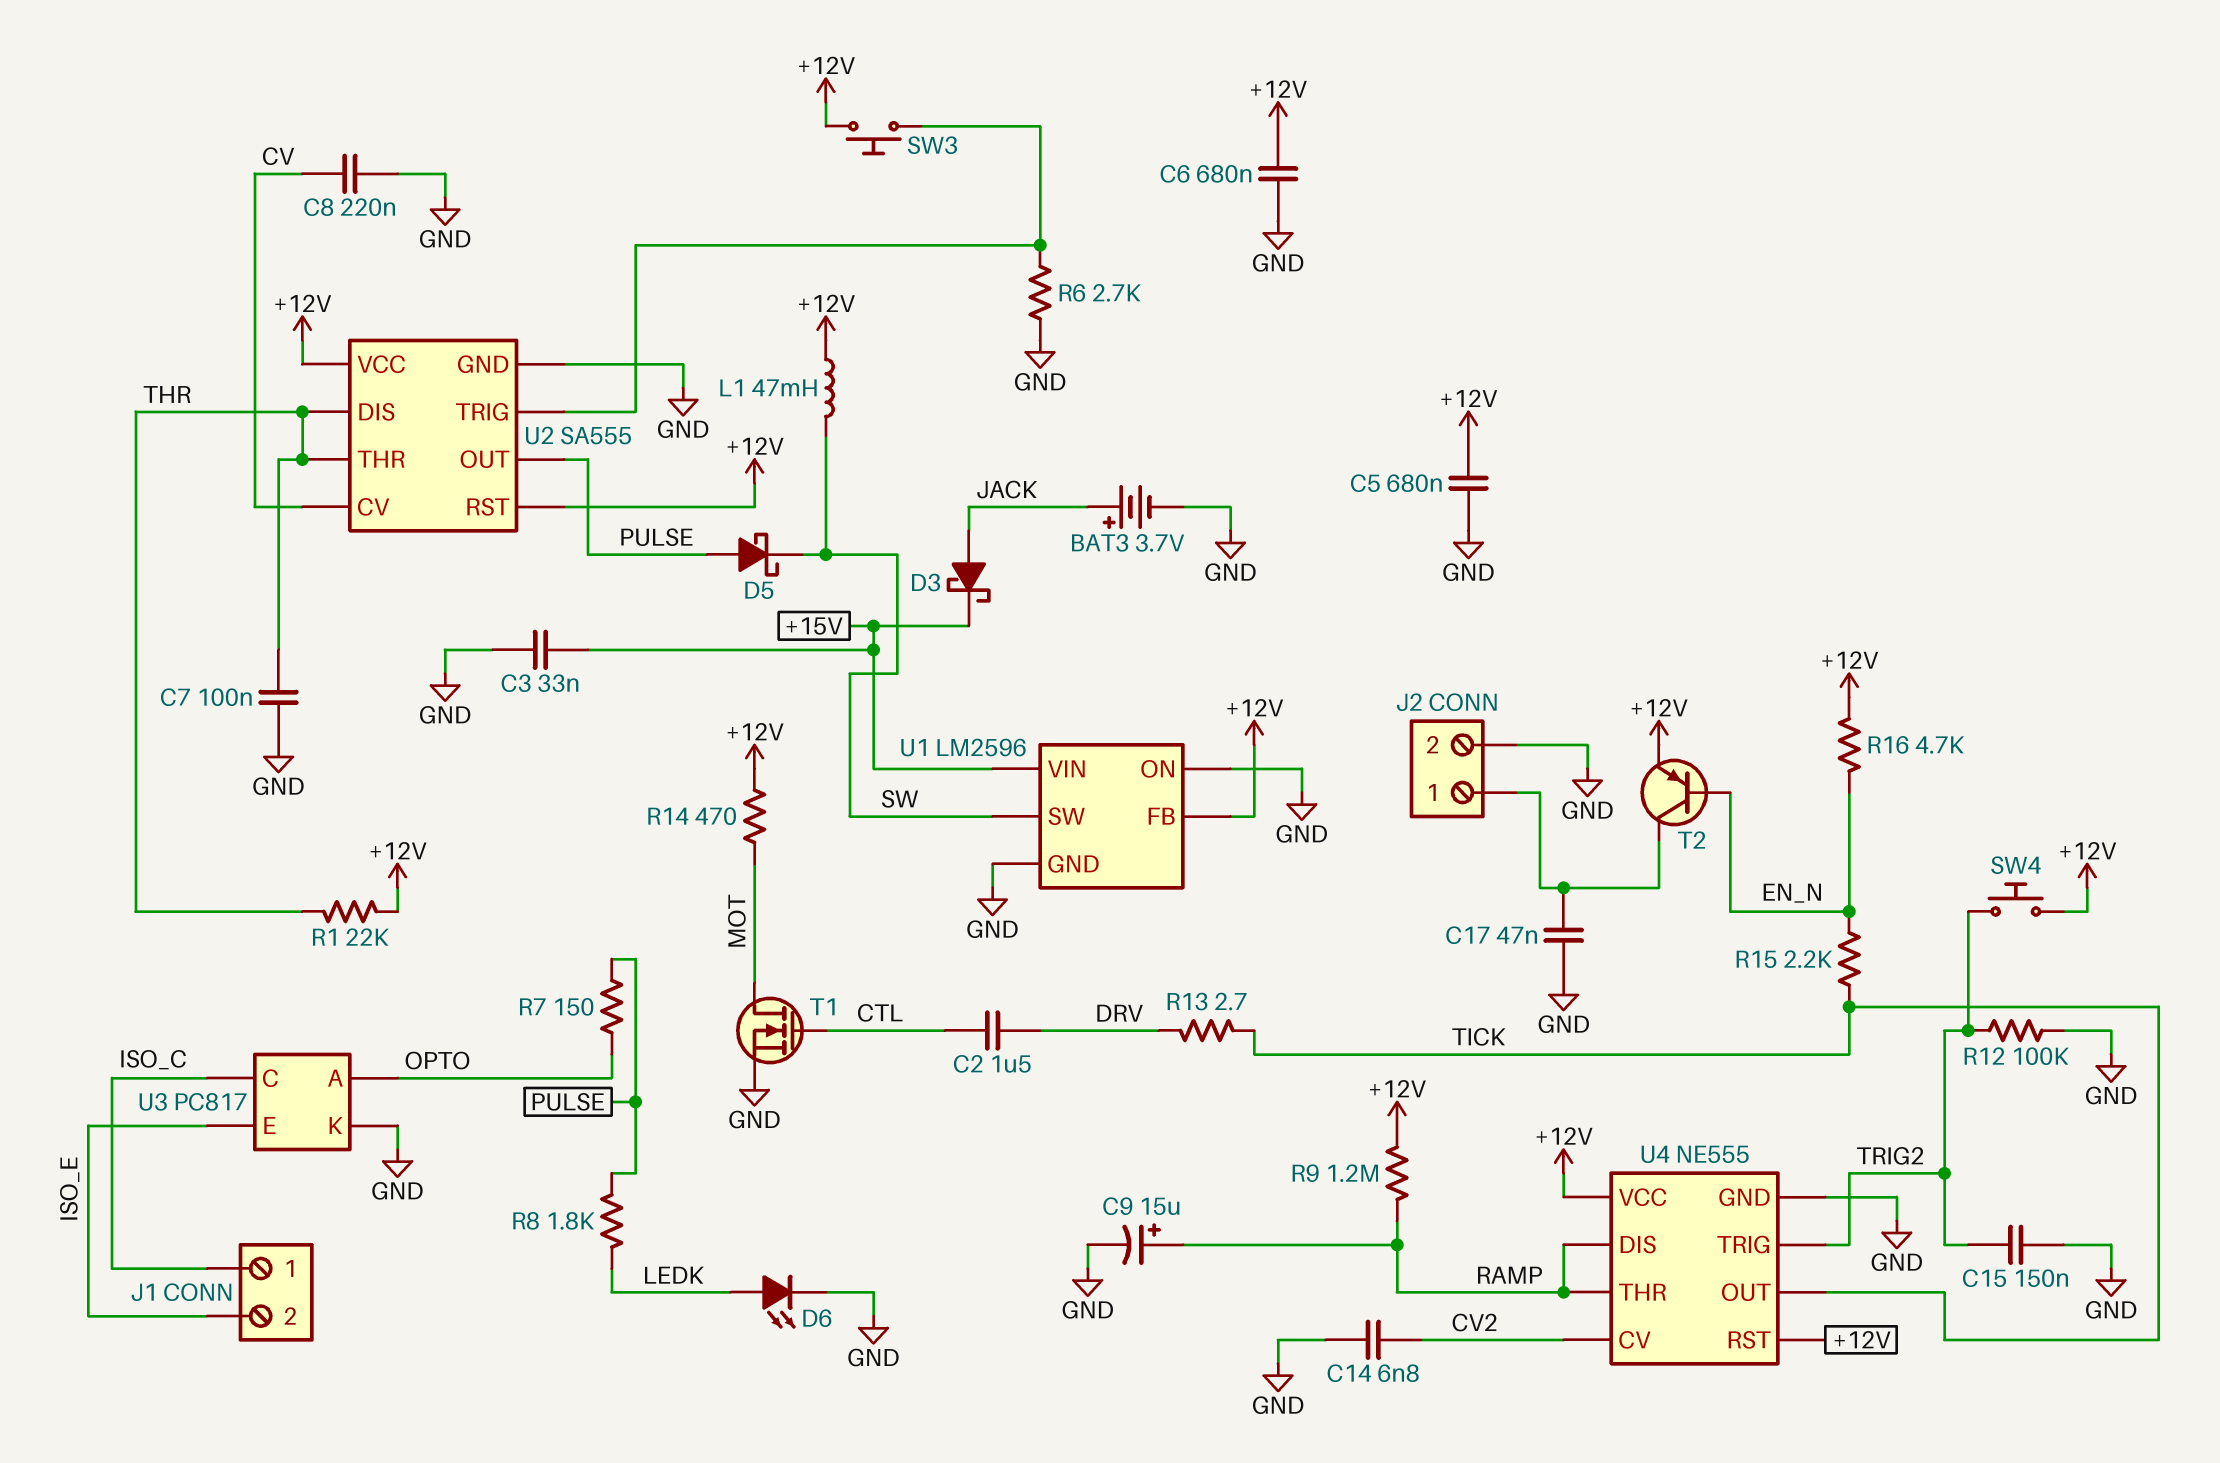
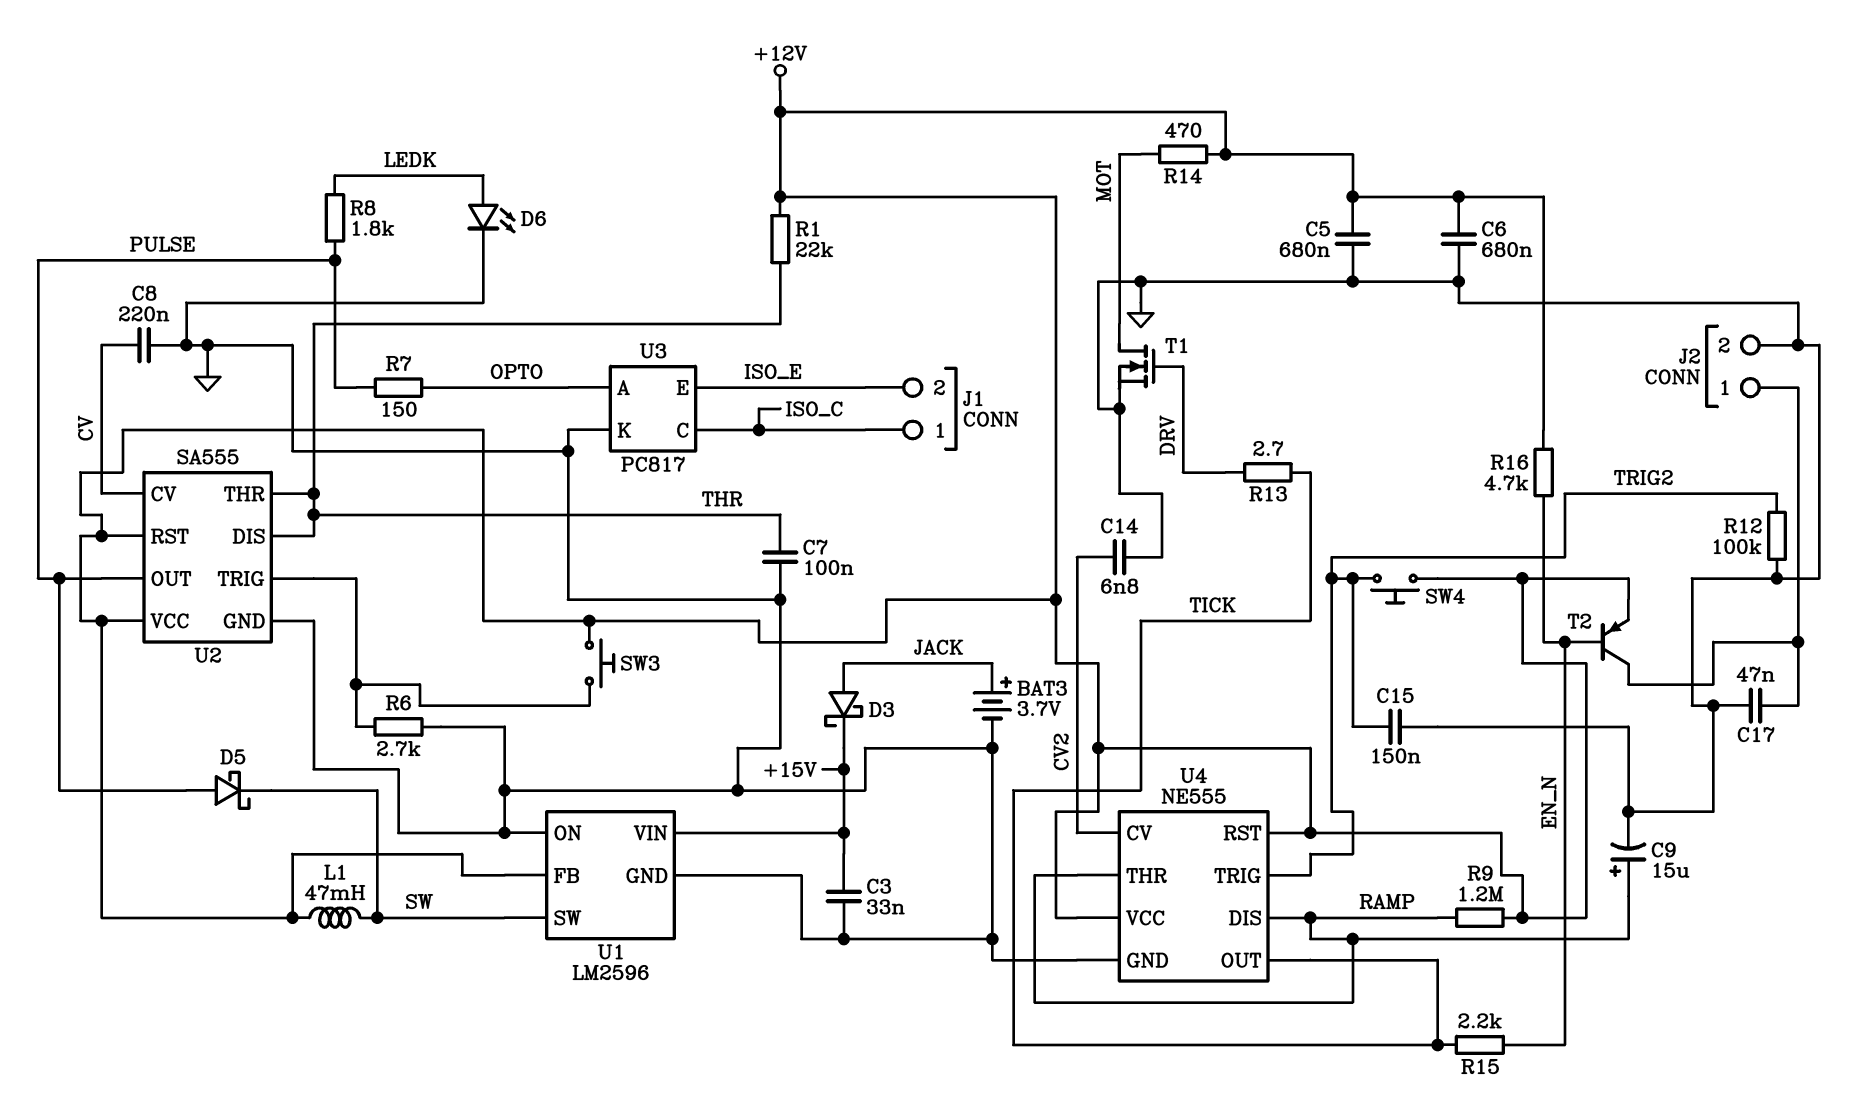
C2: 1.5uF (CTL, DRV) -> none
T1: NMOS (G CTL, D MOT, S GND) -> NMOS (G DRV, D MOT, S GND)

